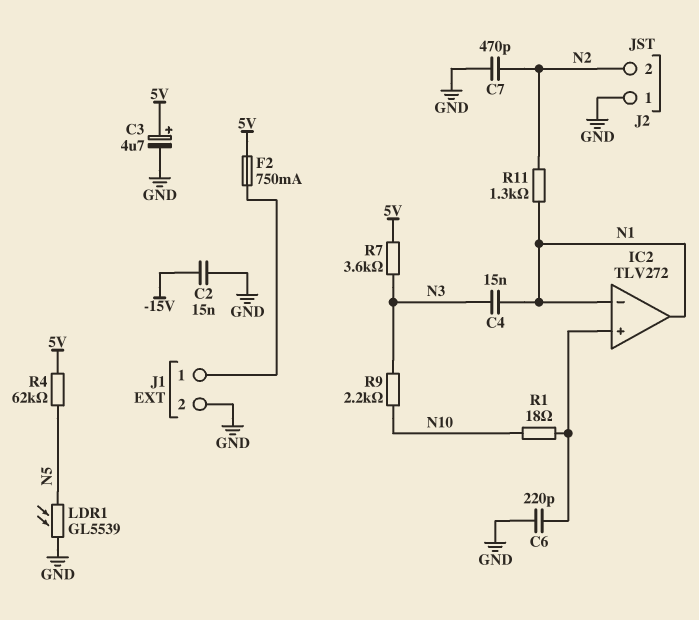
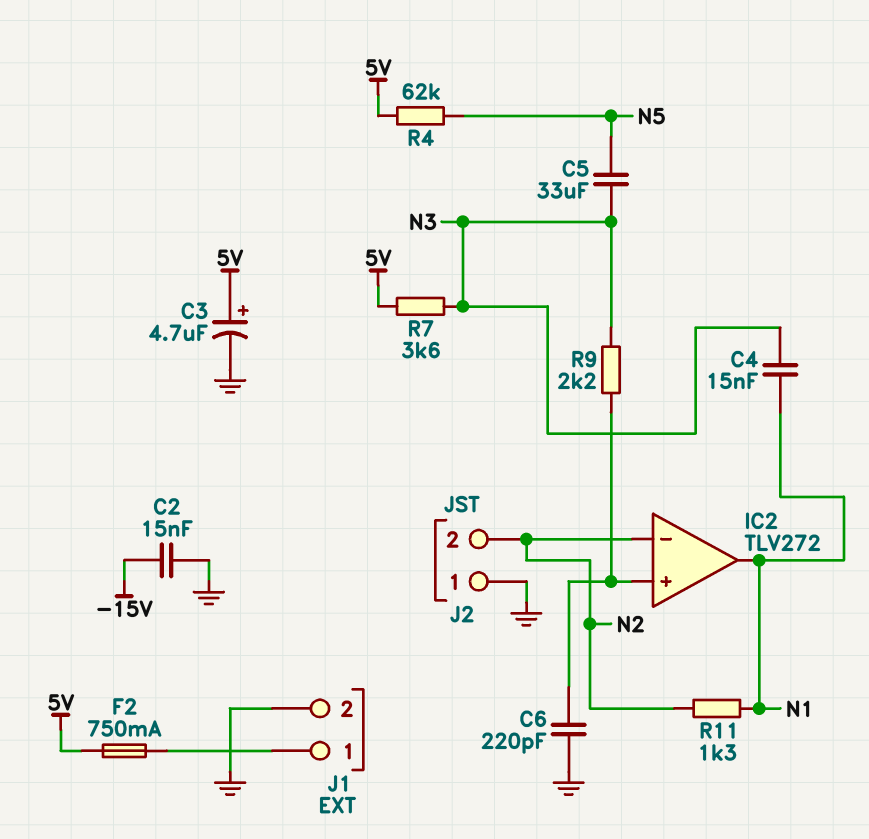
C5: none -> 33uF (N3, N5)
C7: 470pF (GND, N2) -> none
IC2 pin in-: N1 -> N2
LDR1: GL5539 (GND, N5) -> none
R1: 18 (IC2/in+, N10) -> none
R9: 2.2k (N3, N10) -> 2.2k (IC2/in+, N3)

